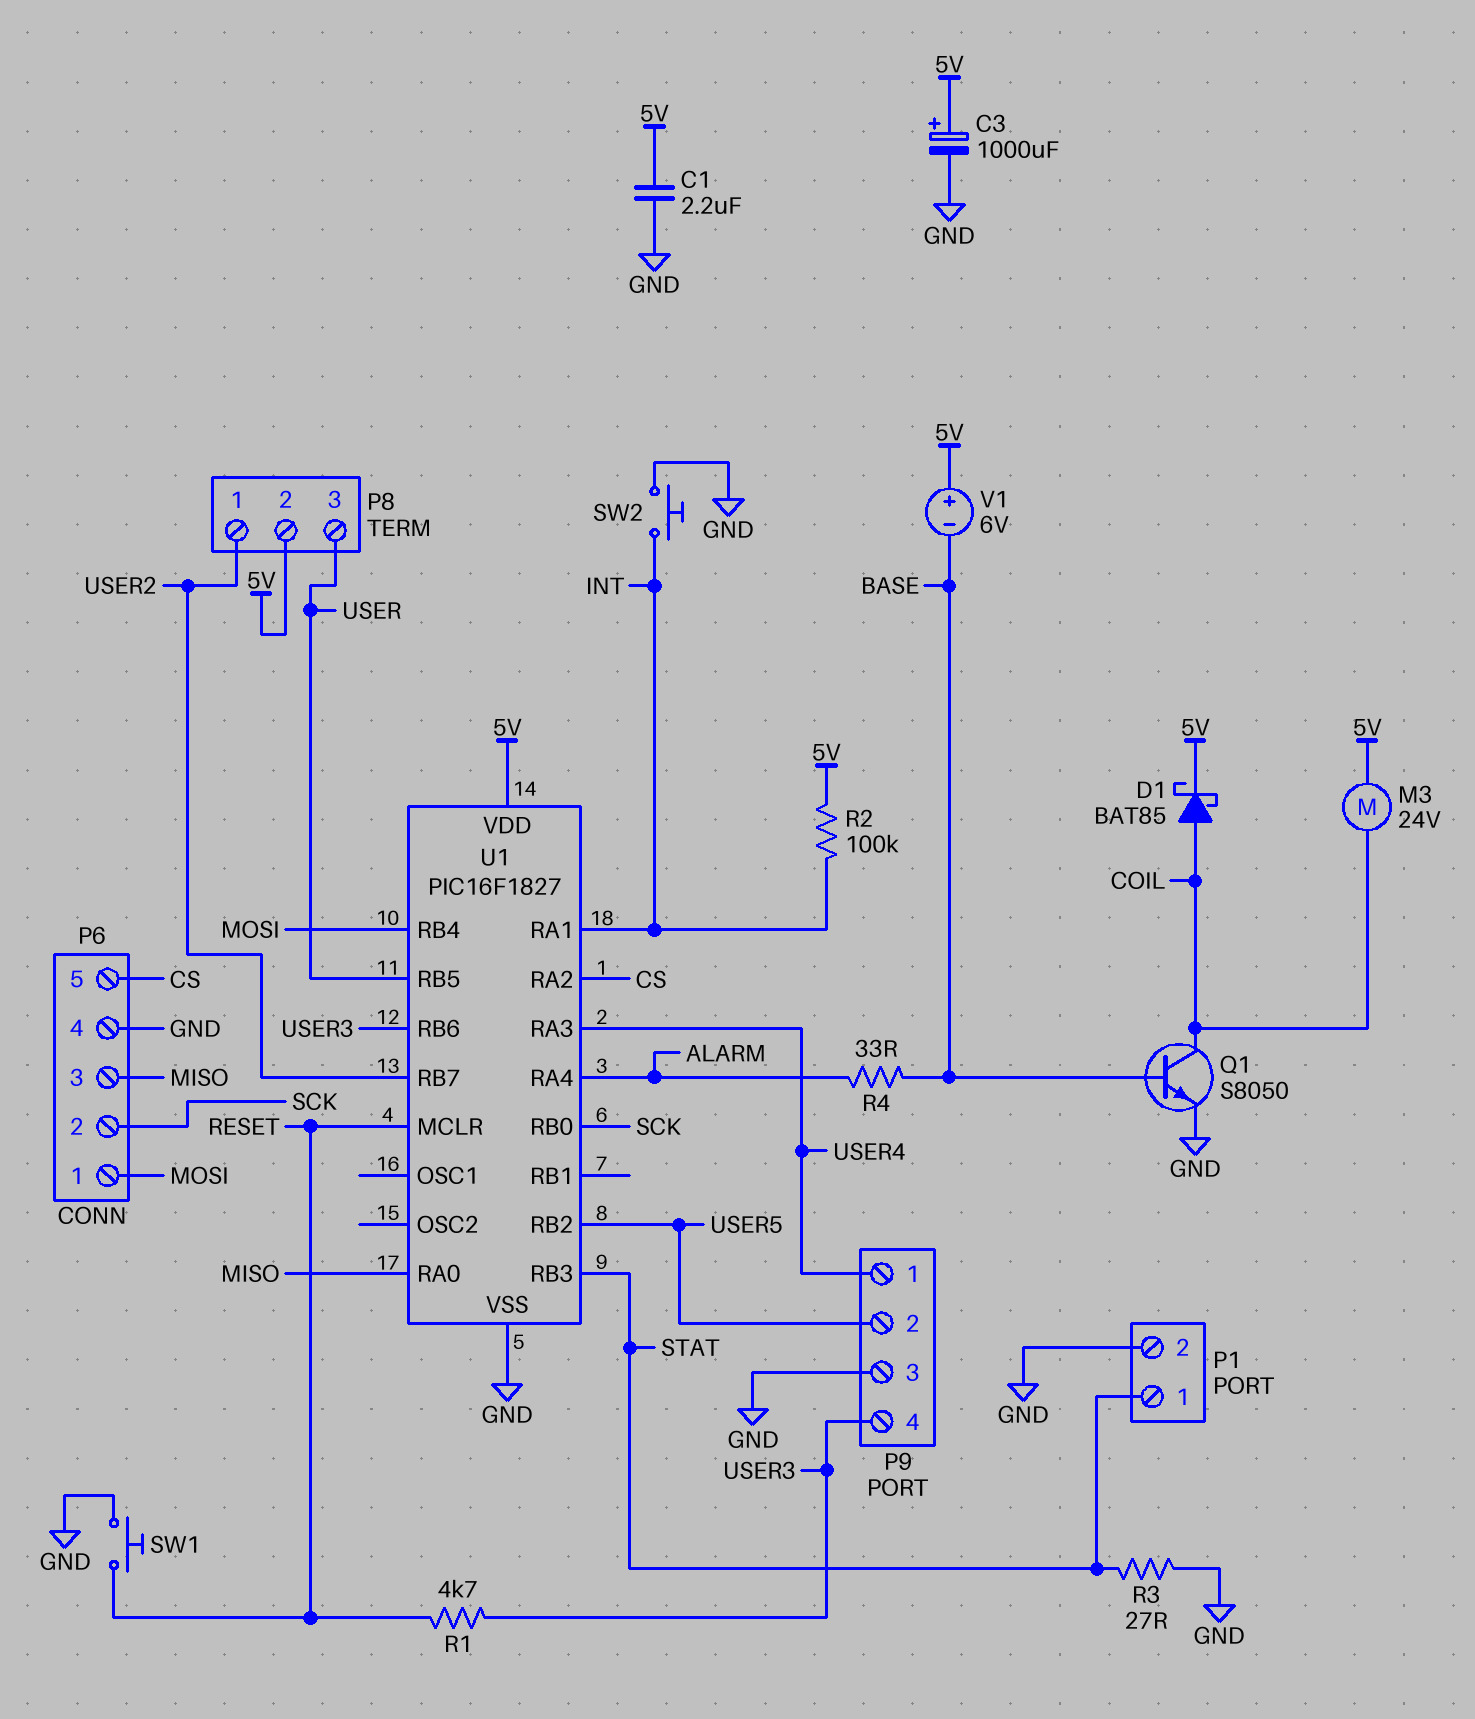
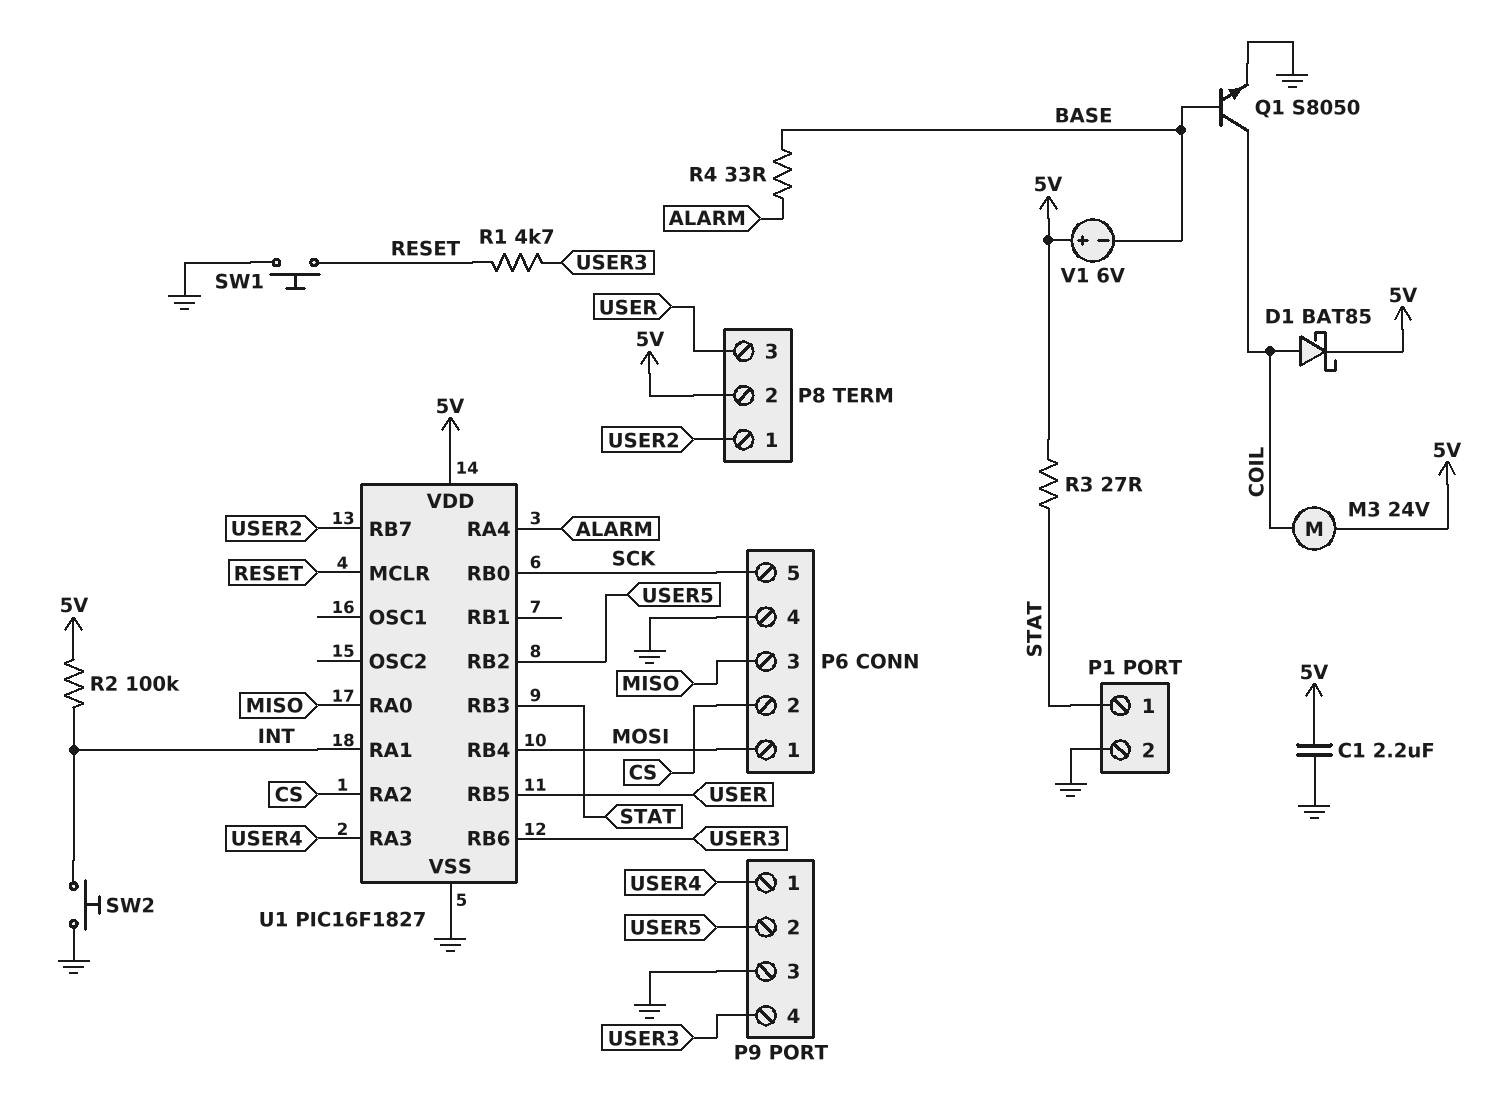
C3: 1000uF (plus 5V, minus GND) -> none
P6 pin 2: SCK -> CS
P6 pin 5: CS -> SCK
R3: 27 (GND, STAT) -> 27 (5V, STAT)

